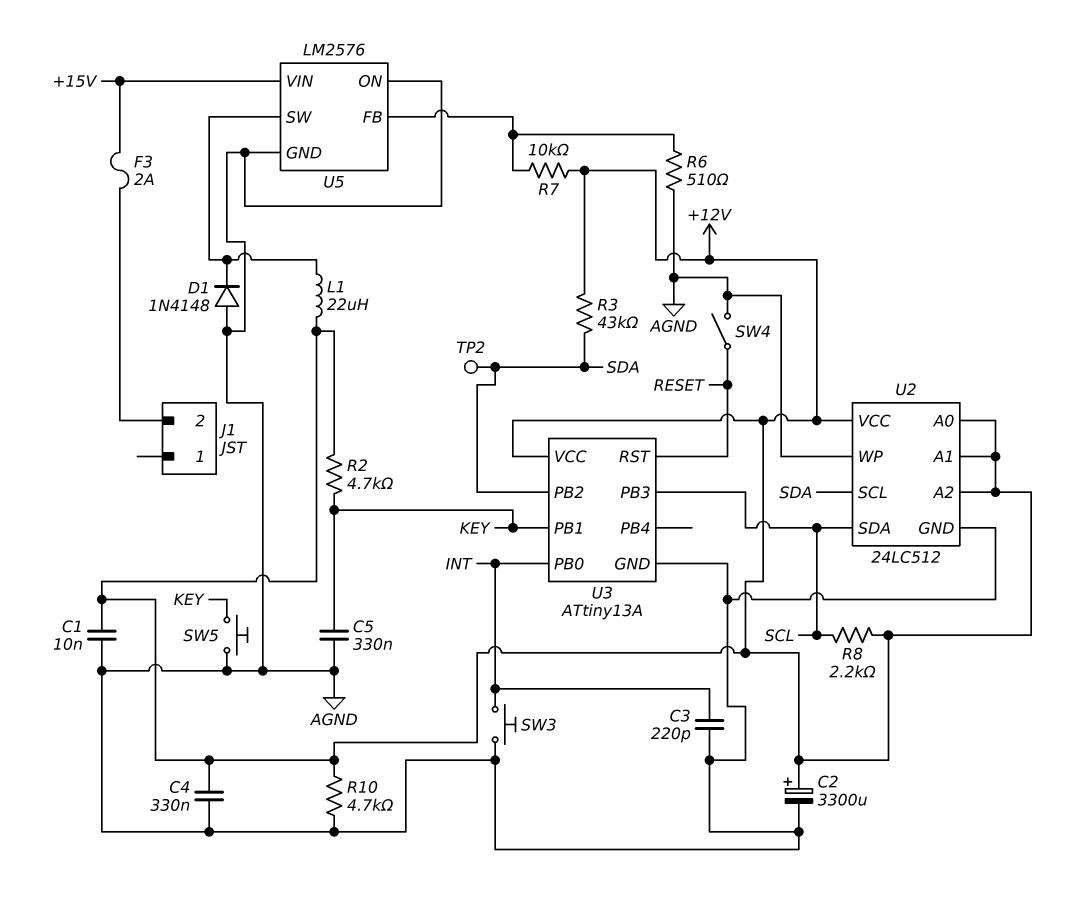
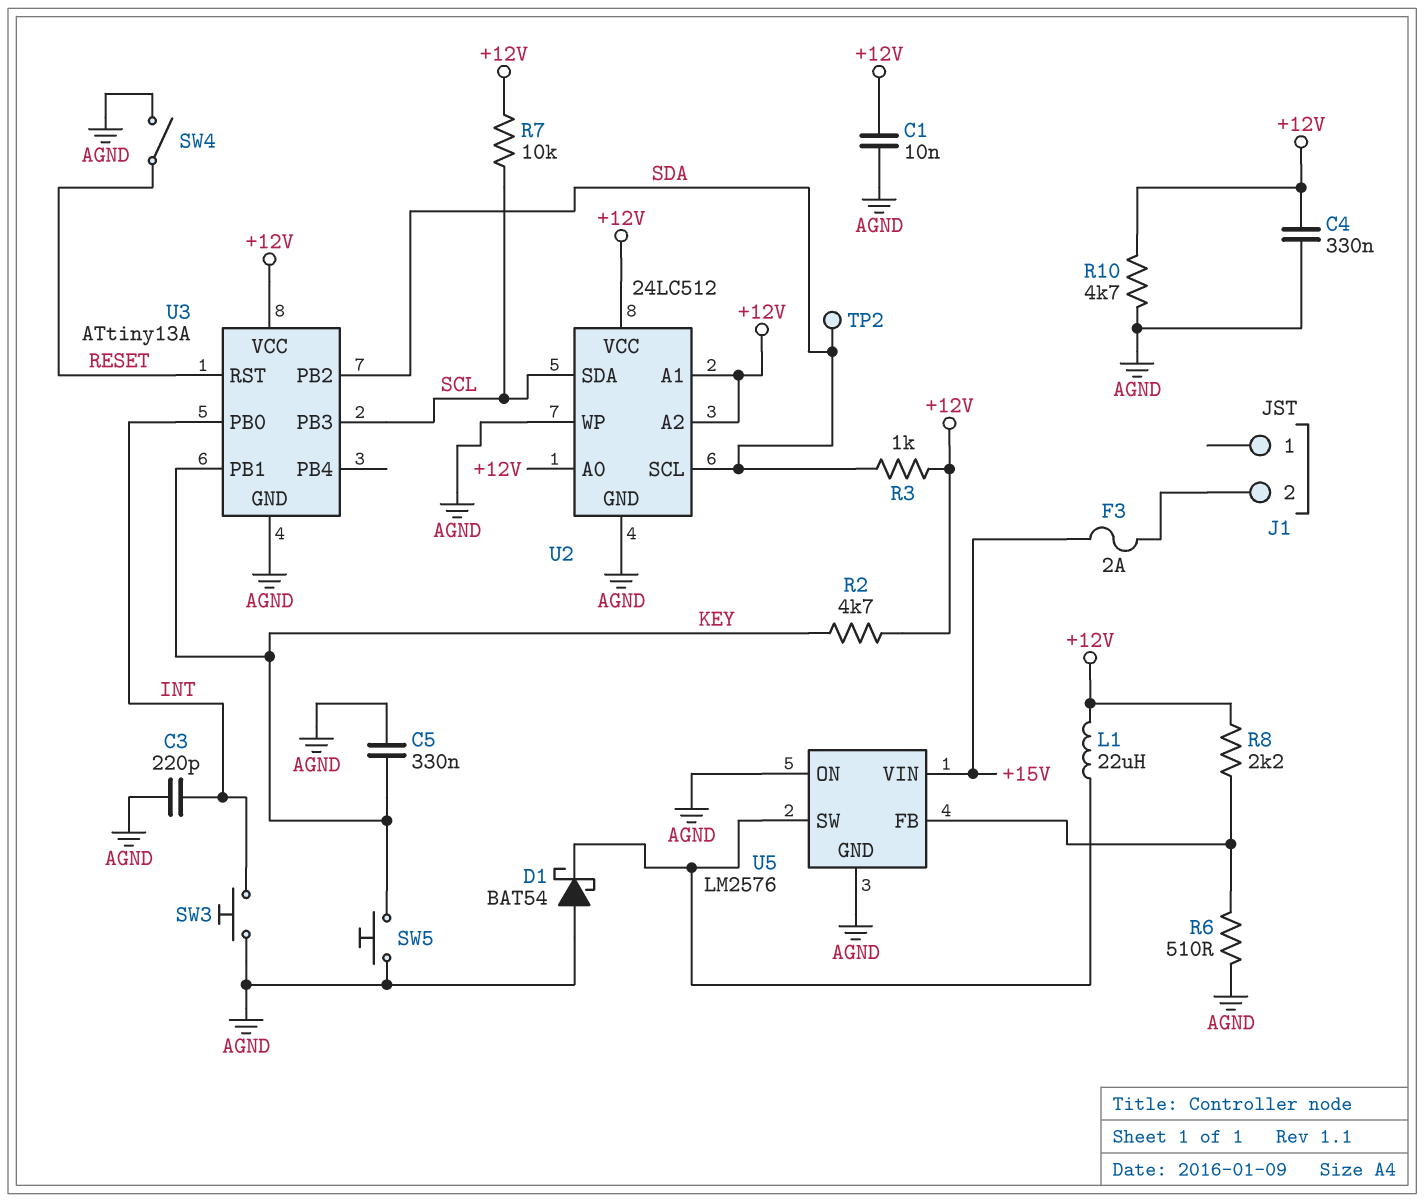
C2: 3300uF (plus +12V, minus AGND) -> none
D1: diode 1N4148 (A AGND, K U5/SW) -> schottky BAT54 (A AGND, K U5/SW)
R3: 43k (+12V, SDA) -> 1k (+12V, SDA)
R7: 10k (+12V, U5/FB) -> 10k (+12V, SCL)
R8: 2.2k (+12V, SCL) -> 2.2k (+12V, U5/FB)

